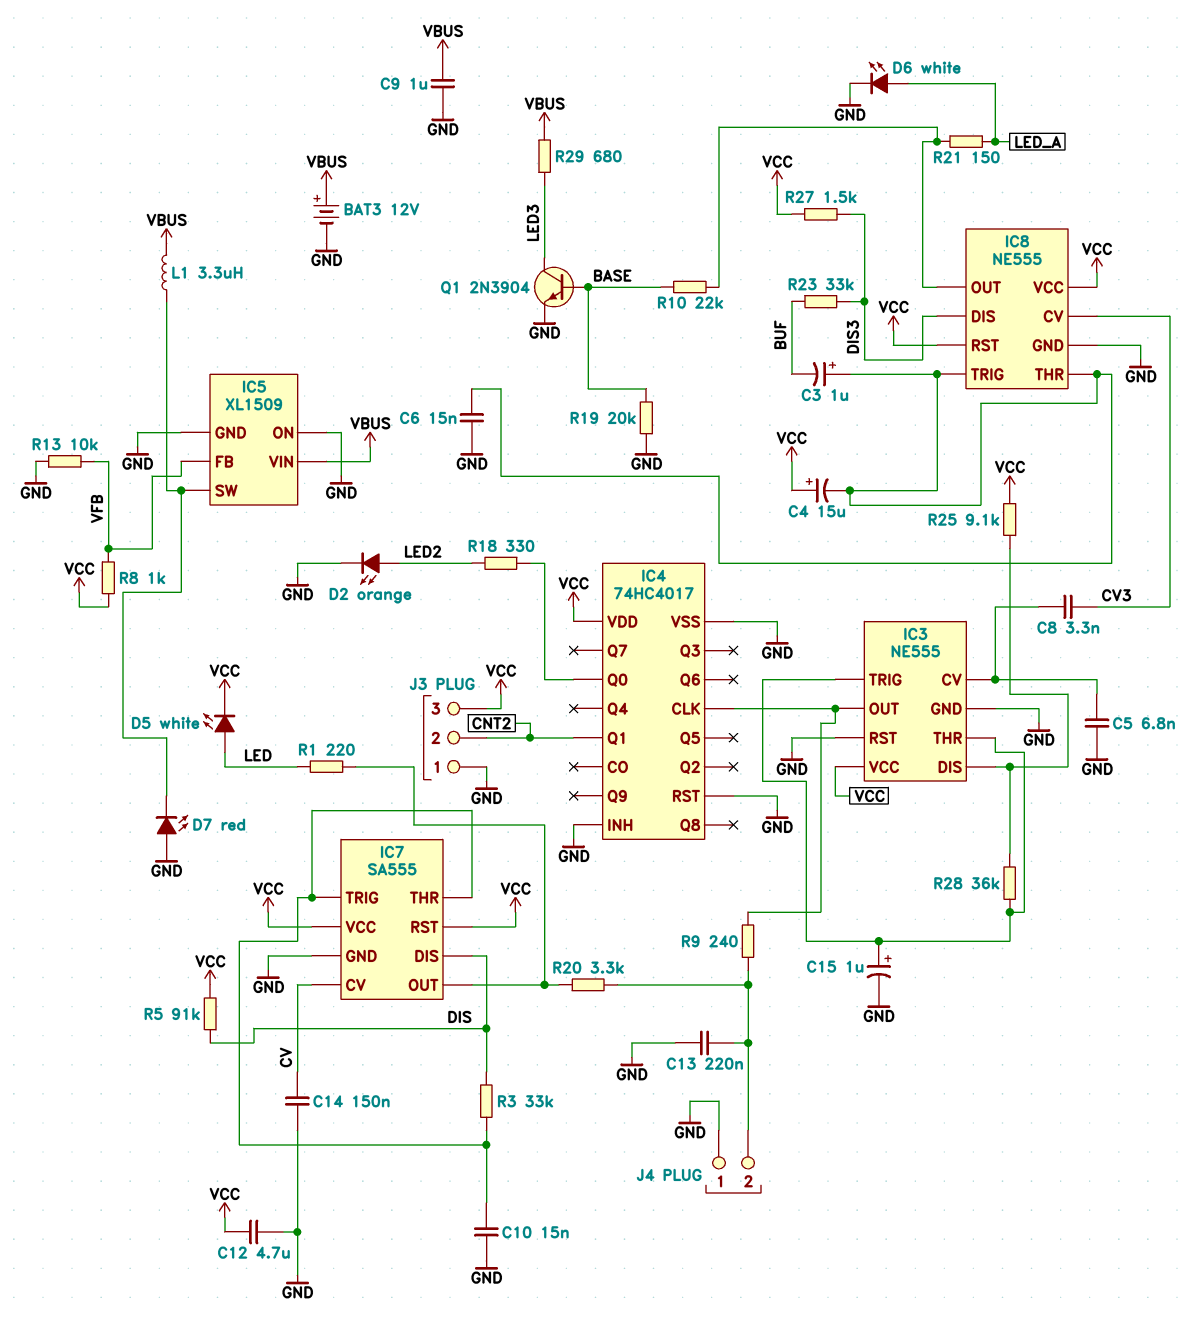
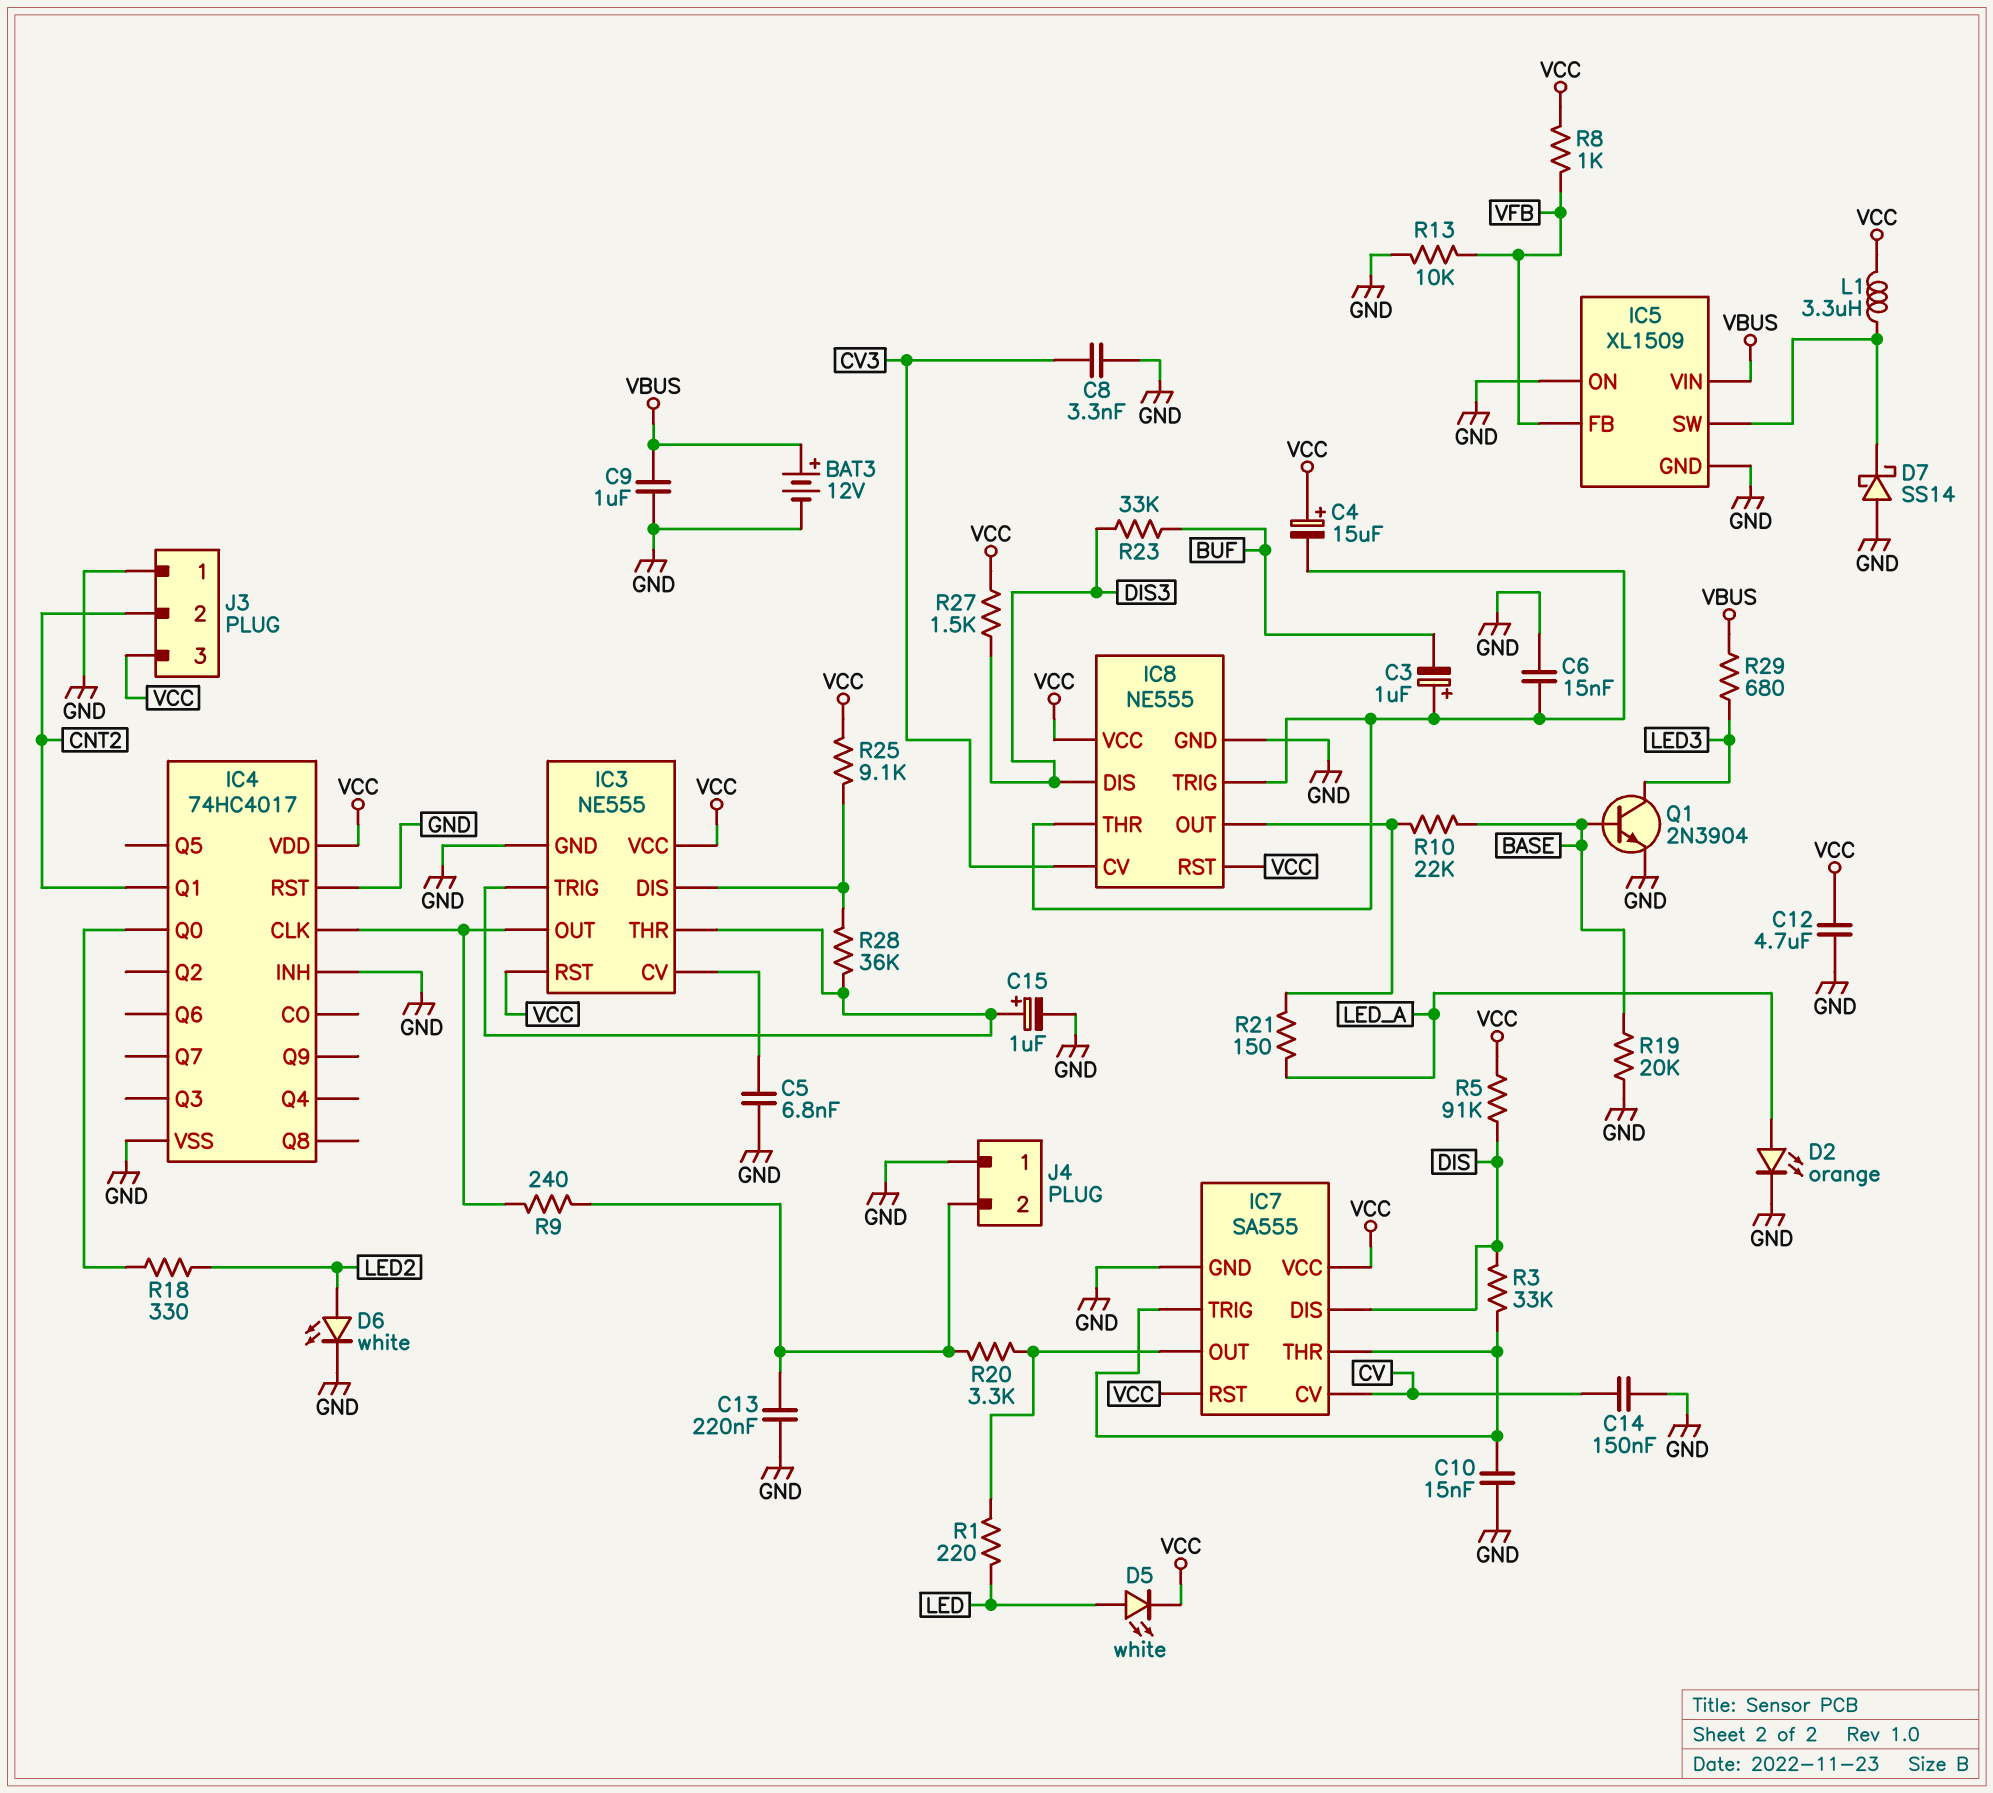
C8: 3.3nF (CV3, IC3/CV) -> 3.3nF (CV3, GND)
D2: LED orange (A LED2, K GND) -> LED orange (A LED_A, K GND)
D6: LED white (A LED_A, K GND) -> LED white (A LED2, K GND)
D7: LED red (A GND, K IC5/SW) -> schottky SS14 (A GND, K IC5/SW)
IC3 pin RST: GND -> VCC
L1: 3.3uH (IC5/SW, VBUS) -> 3.3uH (IC5/SW, VCC)

